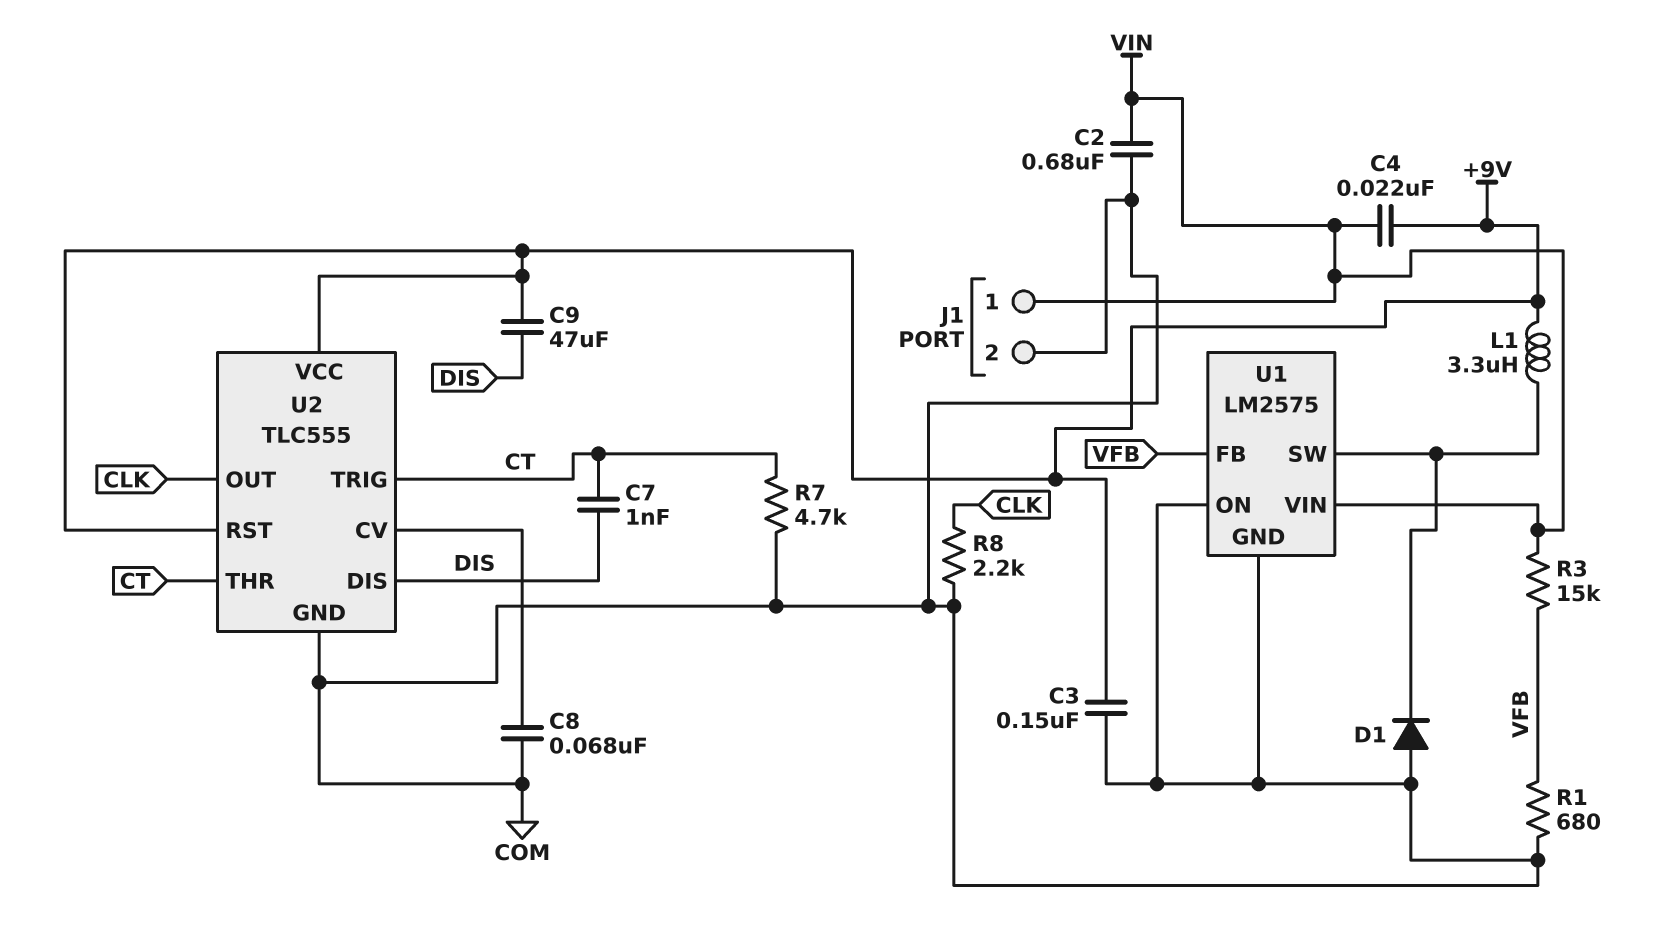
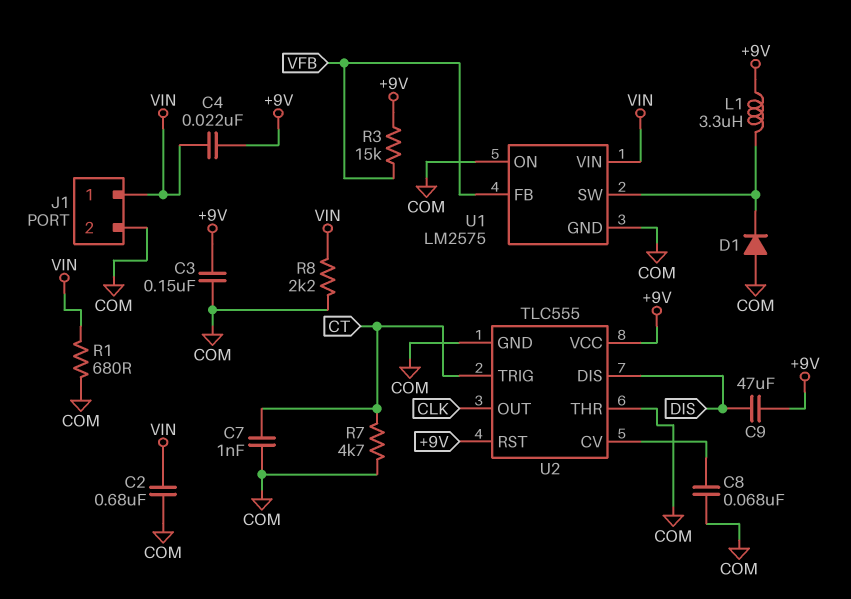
C7: 1nF (CT, DIS) -> 1nF (COM, CT)
R1: 680 (COM, VFB) -> 680 (COM, VIN)
R3: 15k (VFB, VIN) -> 15k (+9V, VFB)
R8: 2.2k (CLK, COM) -> 2.2k (COM, VIN)
U2 pin THR: CT -> COM

